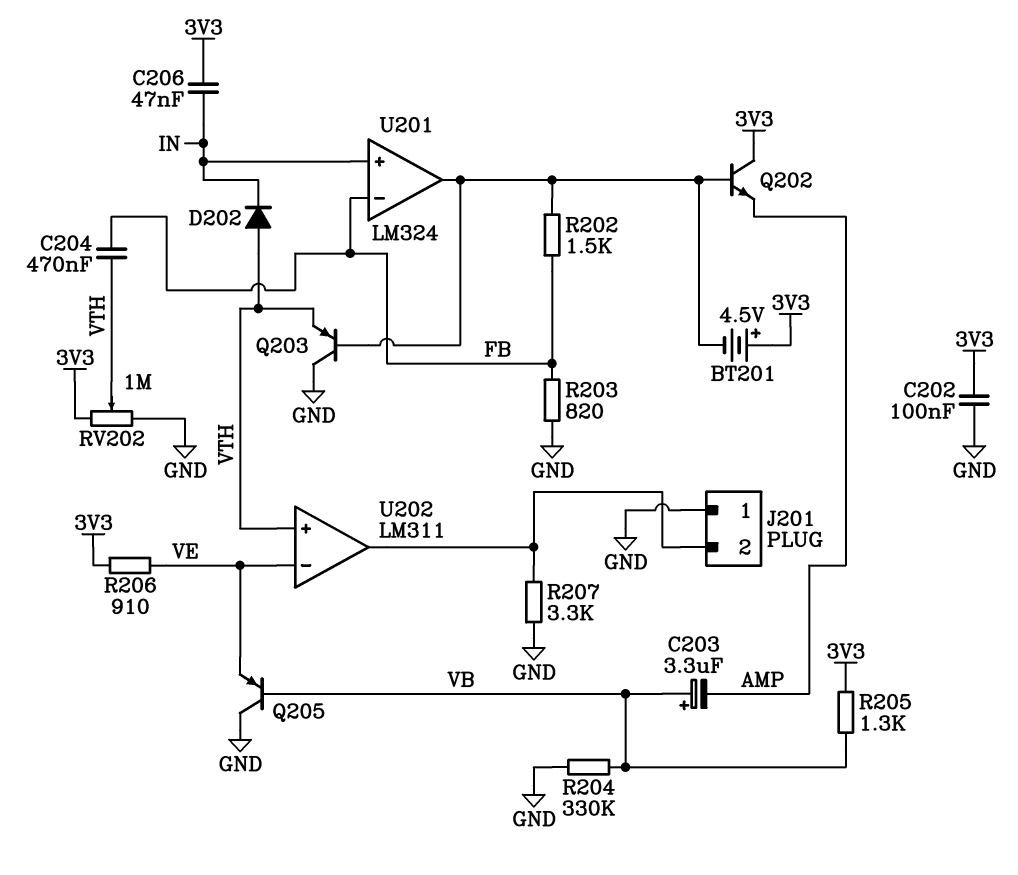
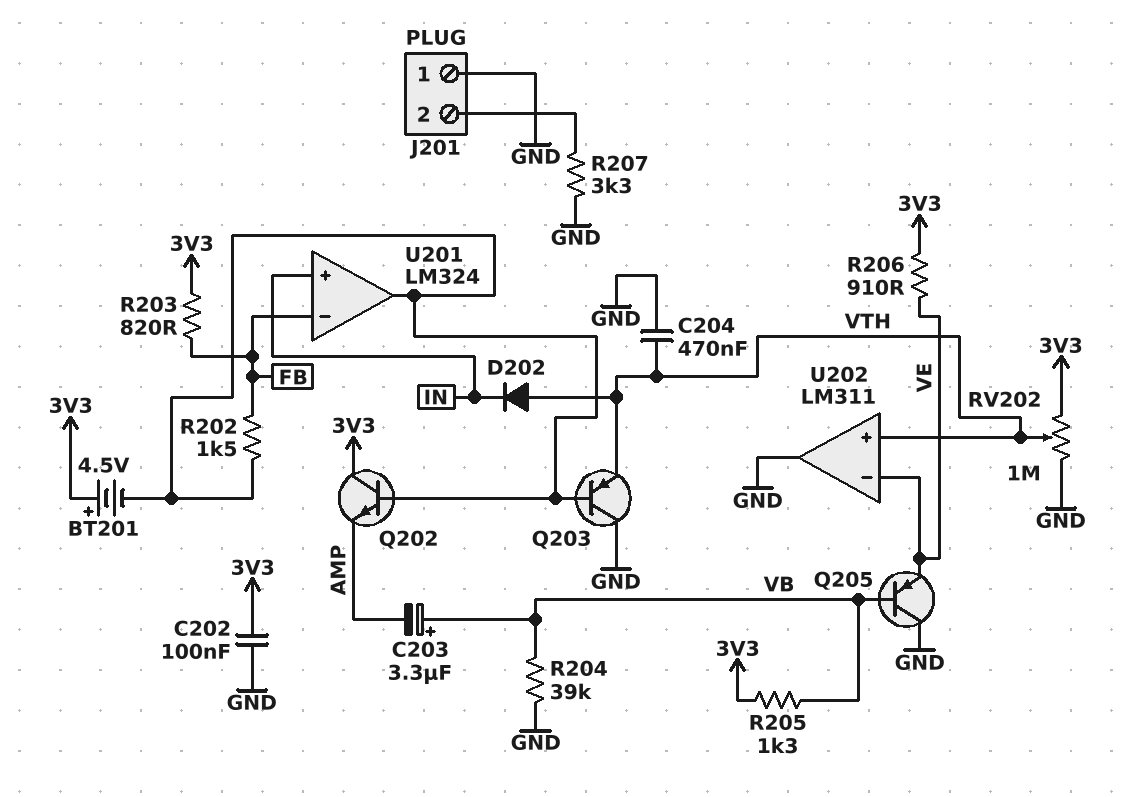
C204: 470nF (FB, VTH) -> 470nF (GND, VTH)
C206: 47nF (3V3, IN) -> none
R203: 820 (FB, GND) -> 820 (3V3, FB)
R204: 330k (GND, VB) -> 39k (GND, VB)
U202 pin out: J201/2 -> GND

